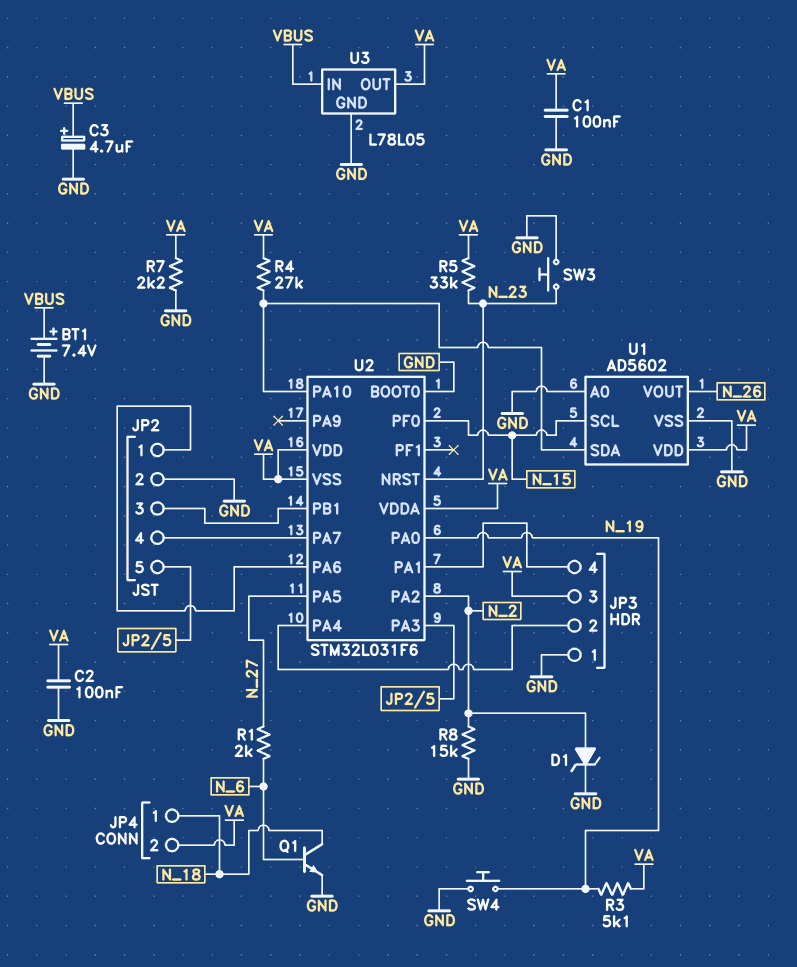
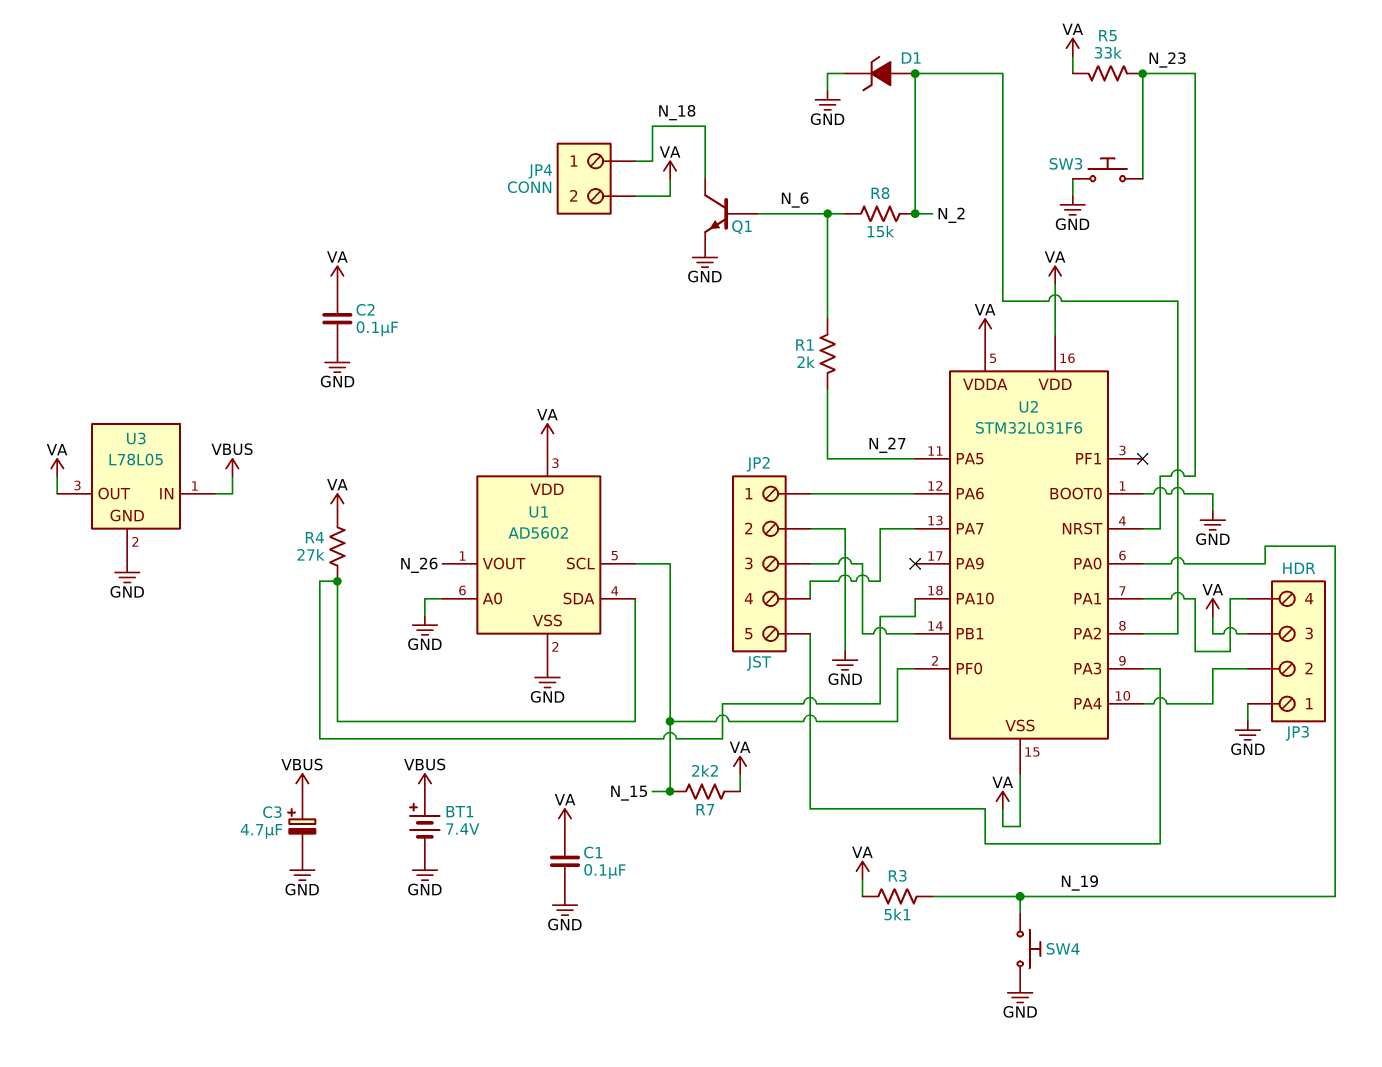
R7: 2.2k (GND, VA) -> 2.2k (N_15, VA)
R8: 15k (GND, N_2) -> 15k (N_2, N_6)

